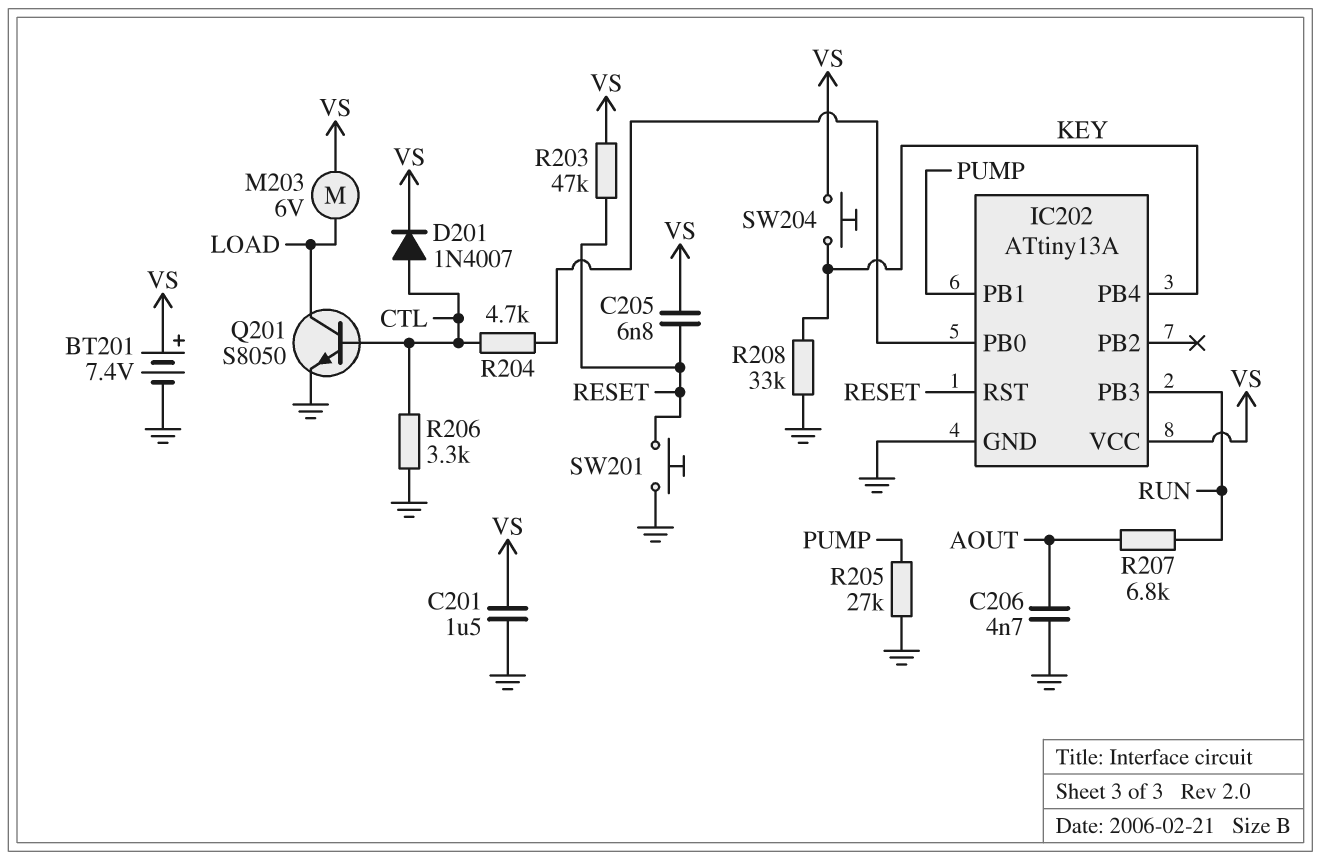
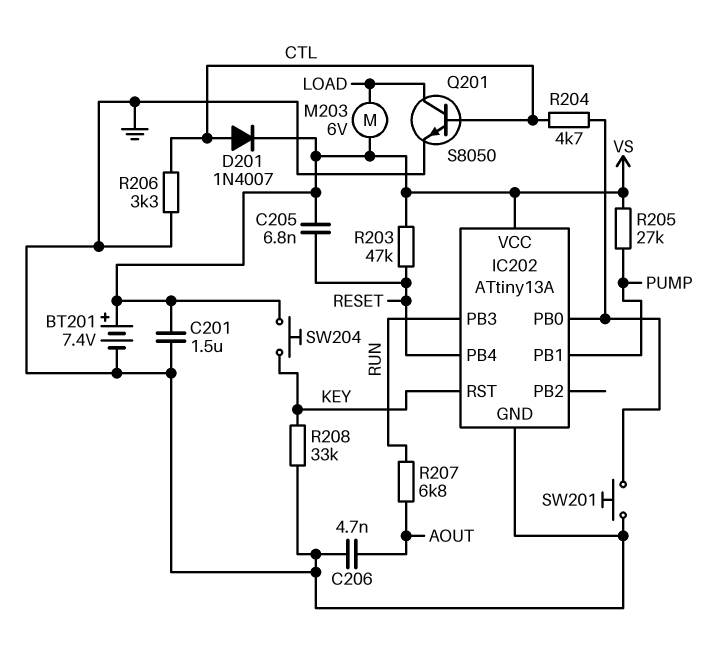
IC202 pin PB4: KEY -> RESET
IC202 pin RST: RESET -> KEY
R205: 27k (GND, PUMP) -> 27k (PUMP, VS)
SW201: button (GND, RESET) -> button (GND, IC202/PB0)

